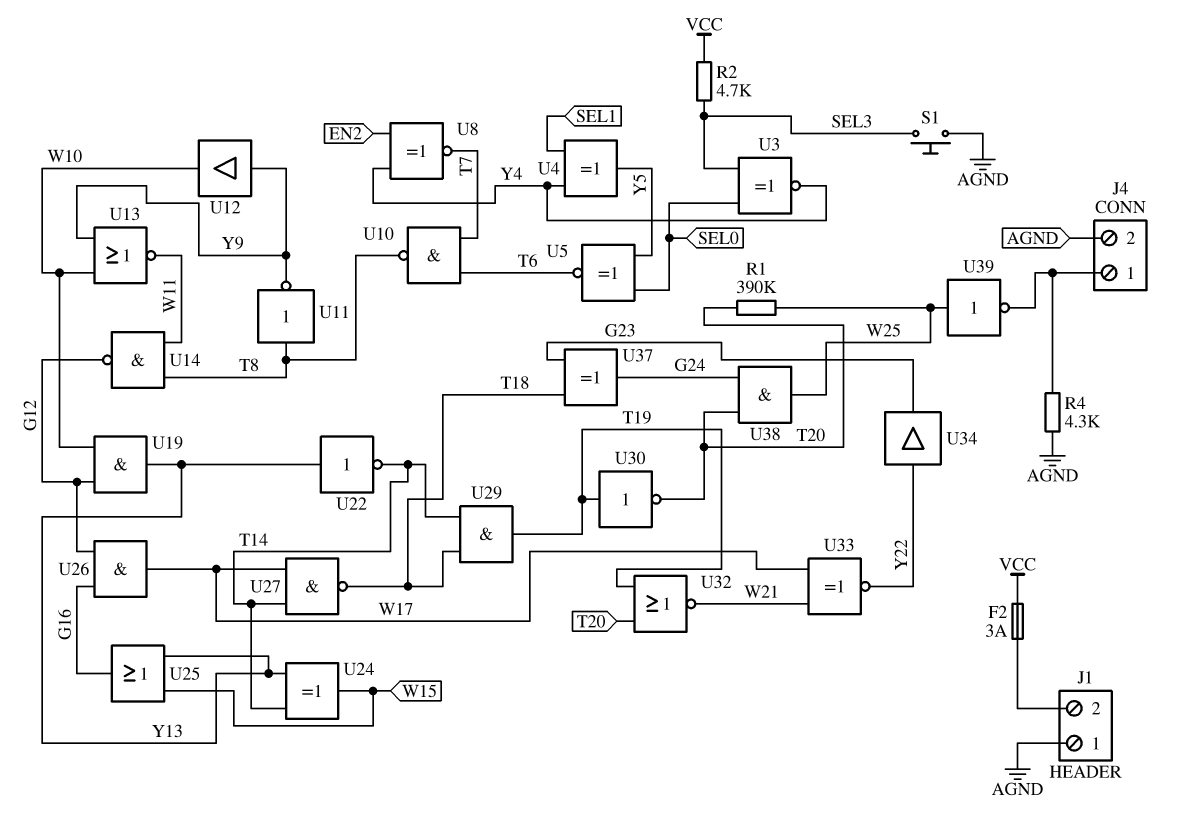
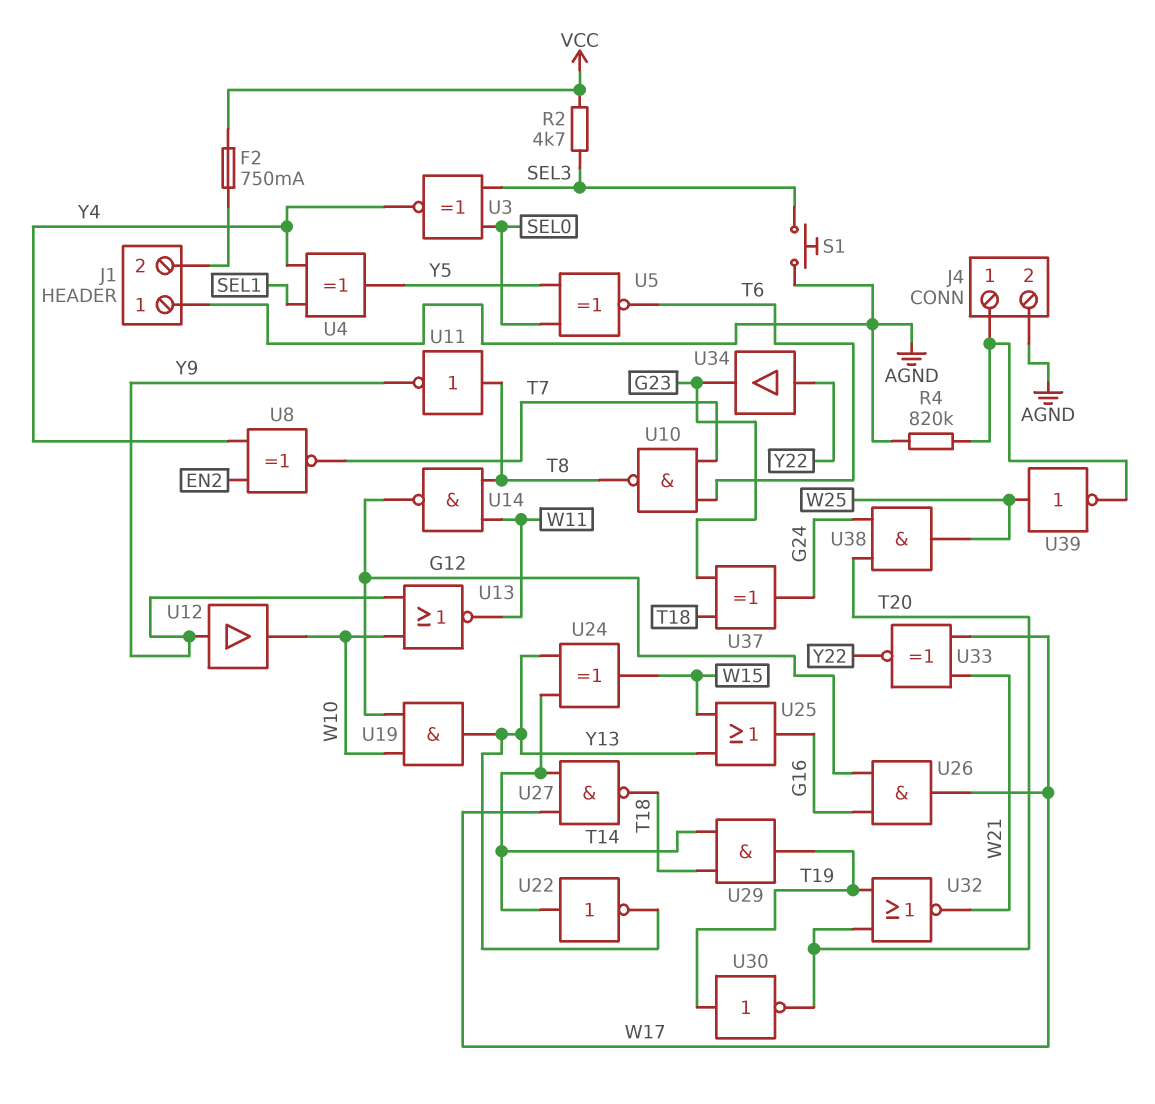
F2: 3A (J1/2, VCC) -> 750mA (J1/2, VCC)
R1: 390k (T20, W25) -> none
R4: 4.3k (AGND, J4/1) -> 820k (AGND, J4/1)
U22: NOT (in Y13, out T14) -> NOT (in T14, out Y13)

